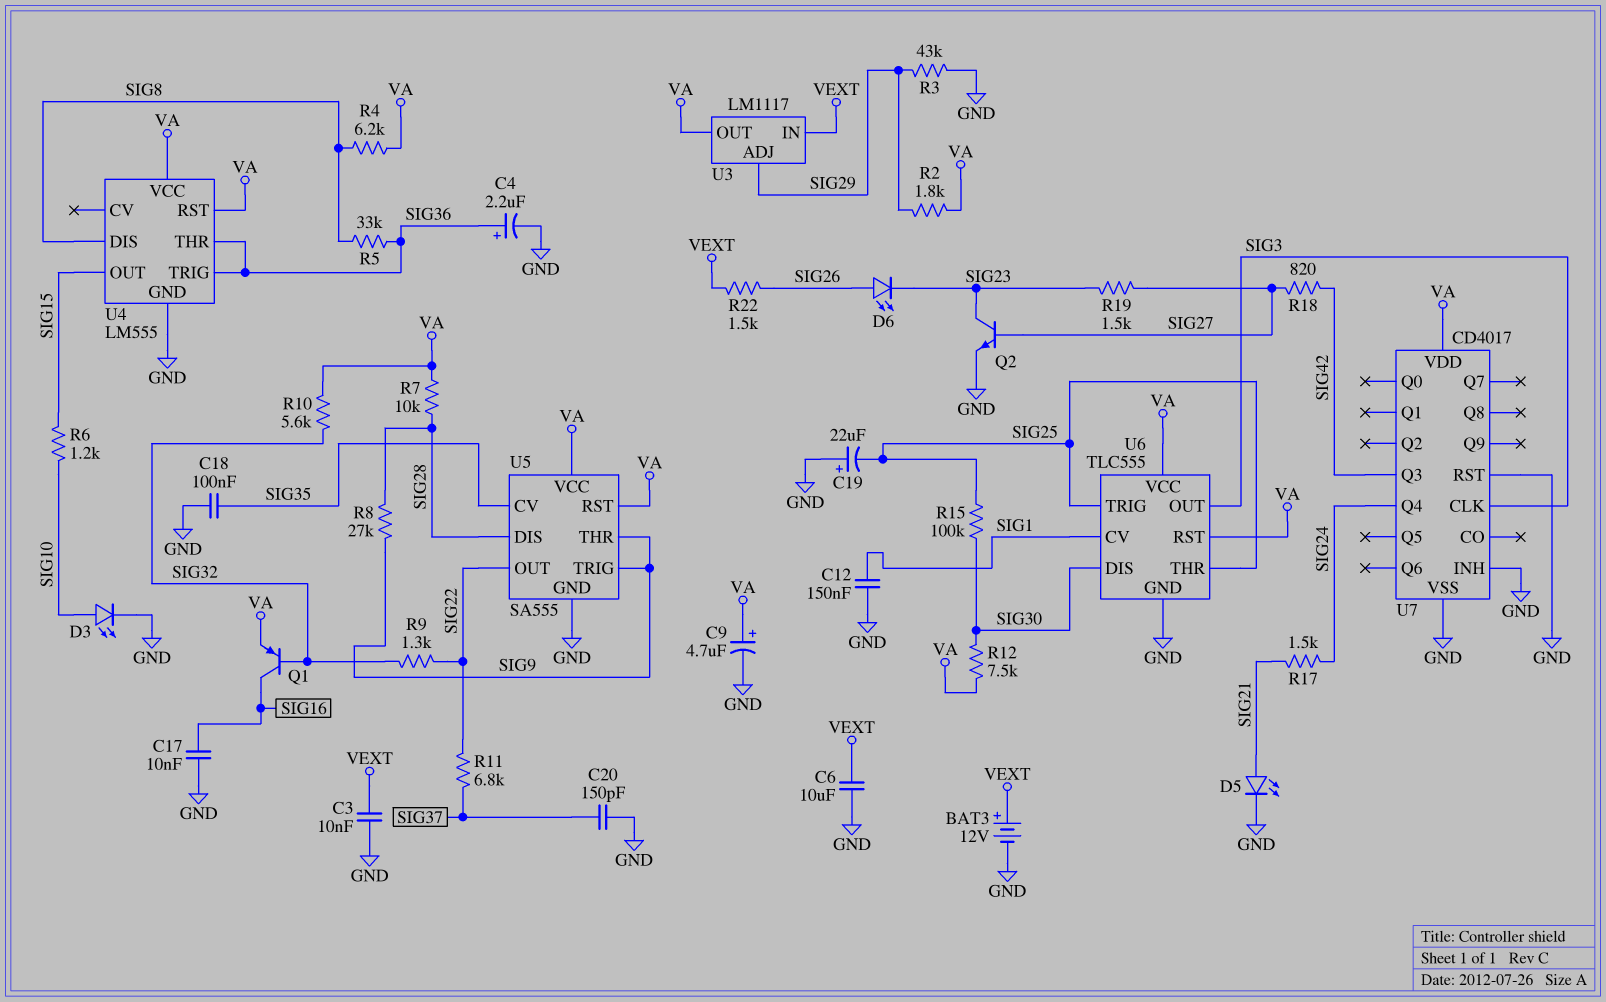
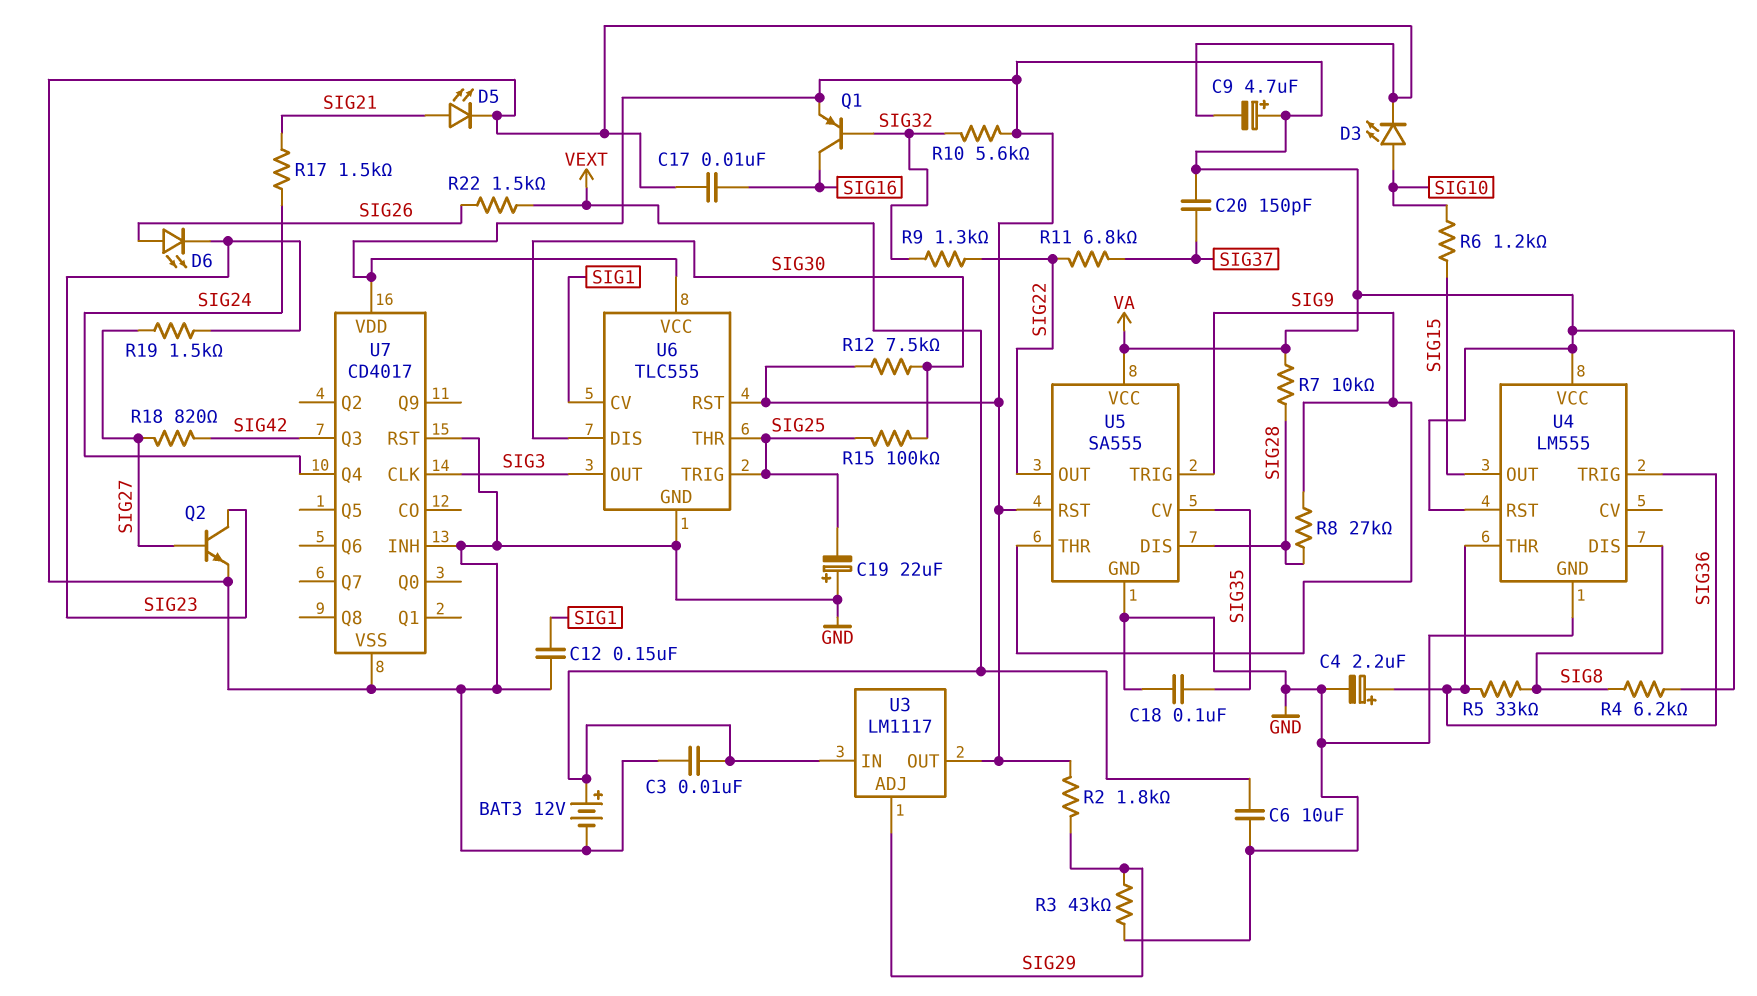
C20: 150pF (GND, SIG37) -> 150pF (SIG37, VA)

